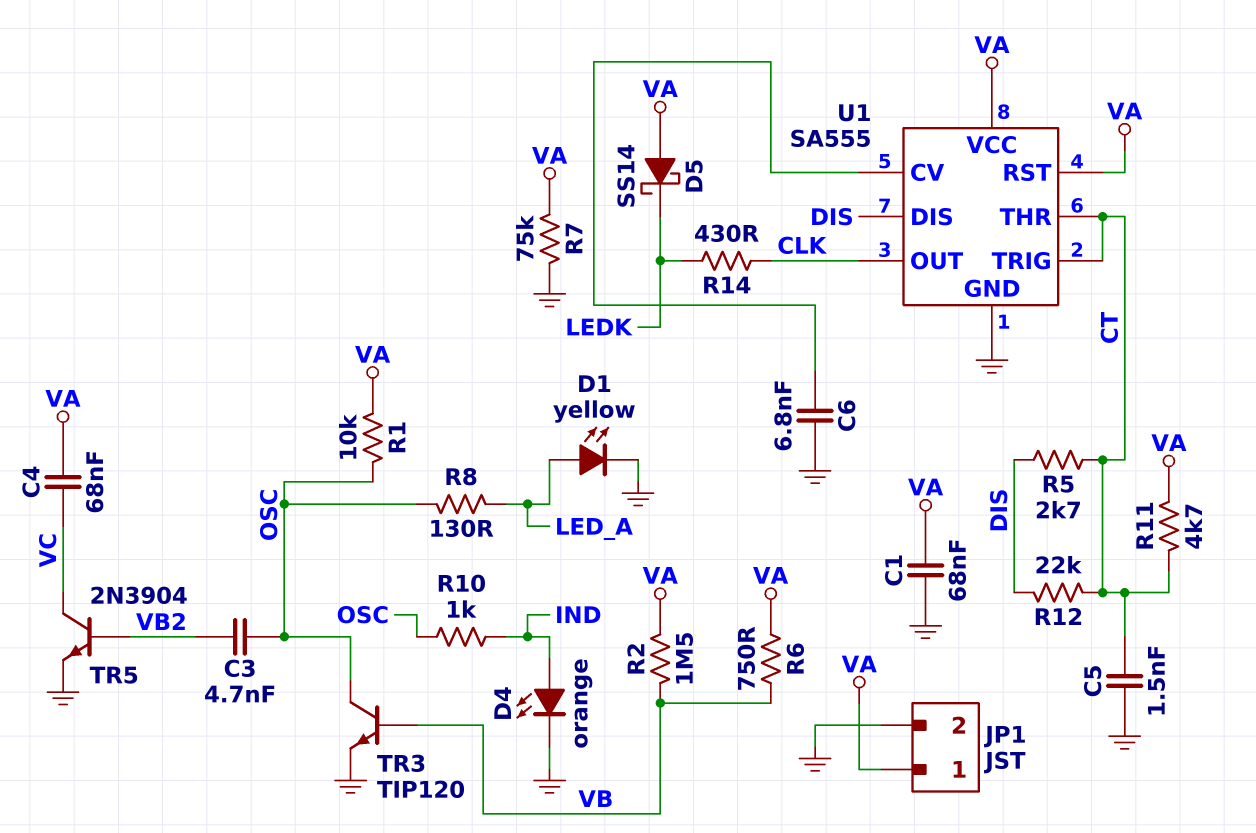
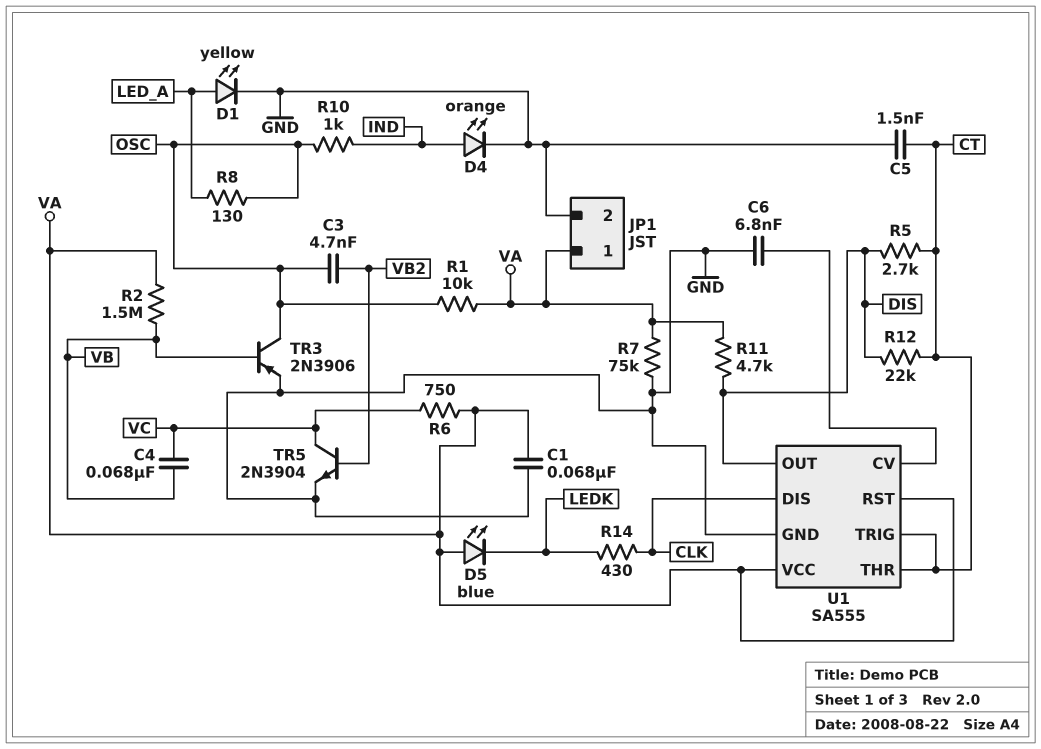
C4: 68nF (VA, VC) -> 68nF (VB, VC)
D5: schottky SS14 (A VA, K LEDK) -> LED blue (A VA, K LEDK)
R6: 750 (VA, VB) -> 750 (VA, VC)
R11: 4.7k (CT, VA) -> 4.7k (DIS, VA)
TR3: NPN TIP120 (B VB, C OSC, E GND) -> PNP 2N3906 (B VB, C OSC, E GND)
U1 pin DIS: DIS -> CLK
U1 pin OUT: CLK -> DIS

